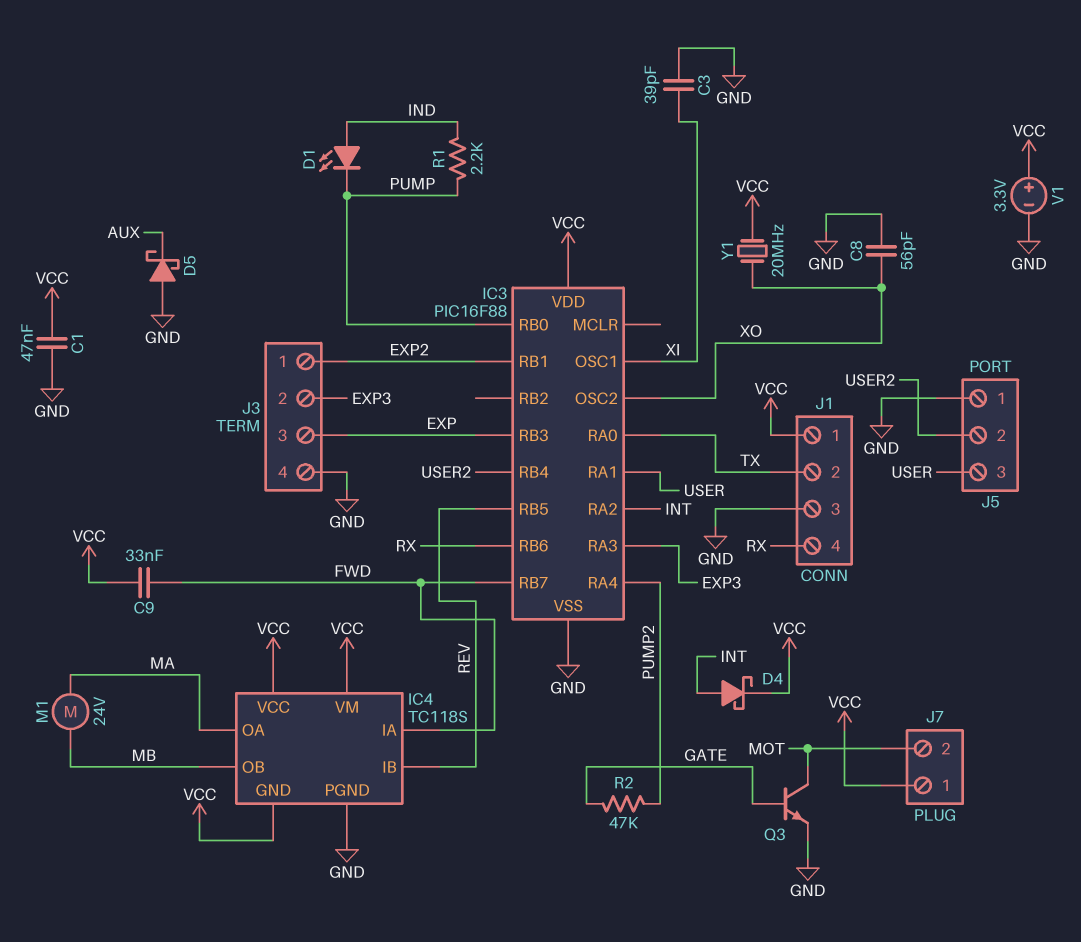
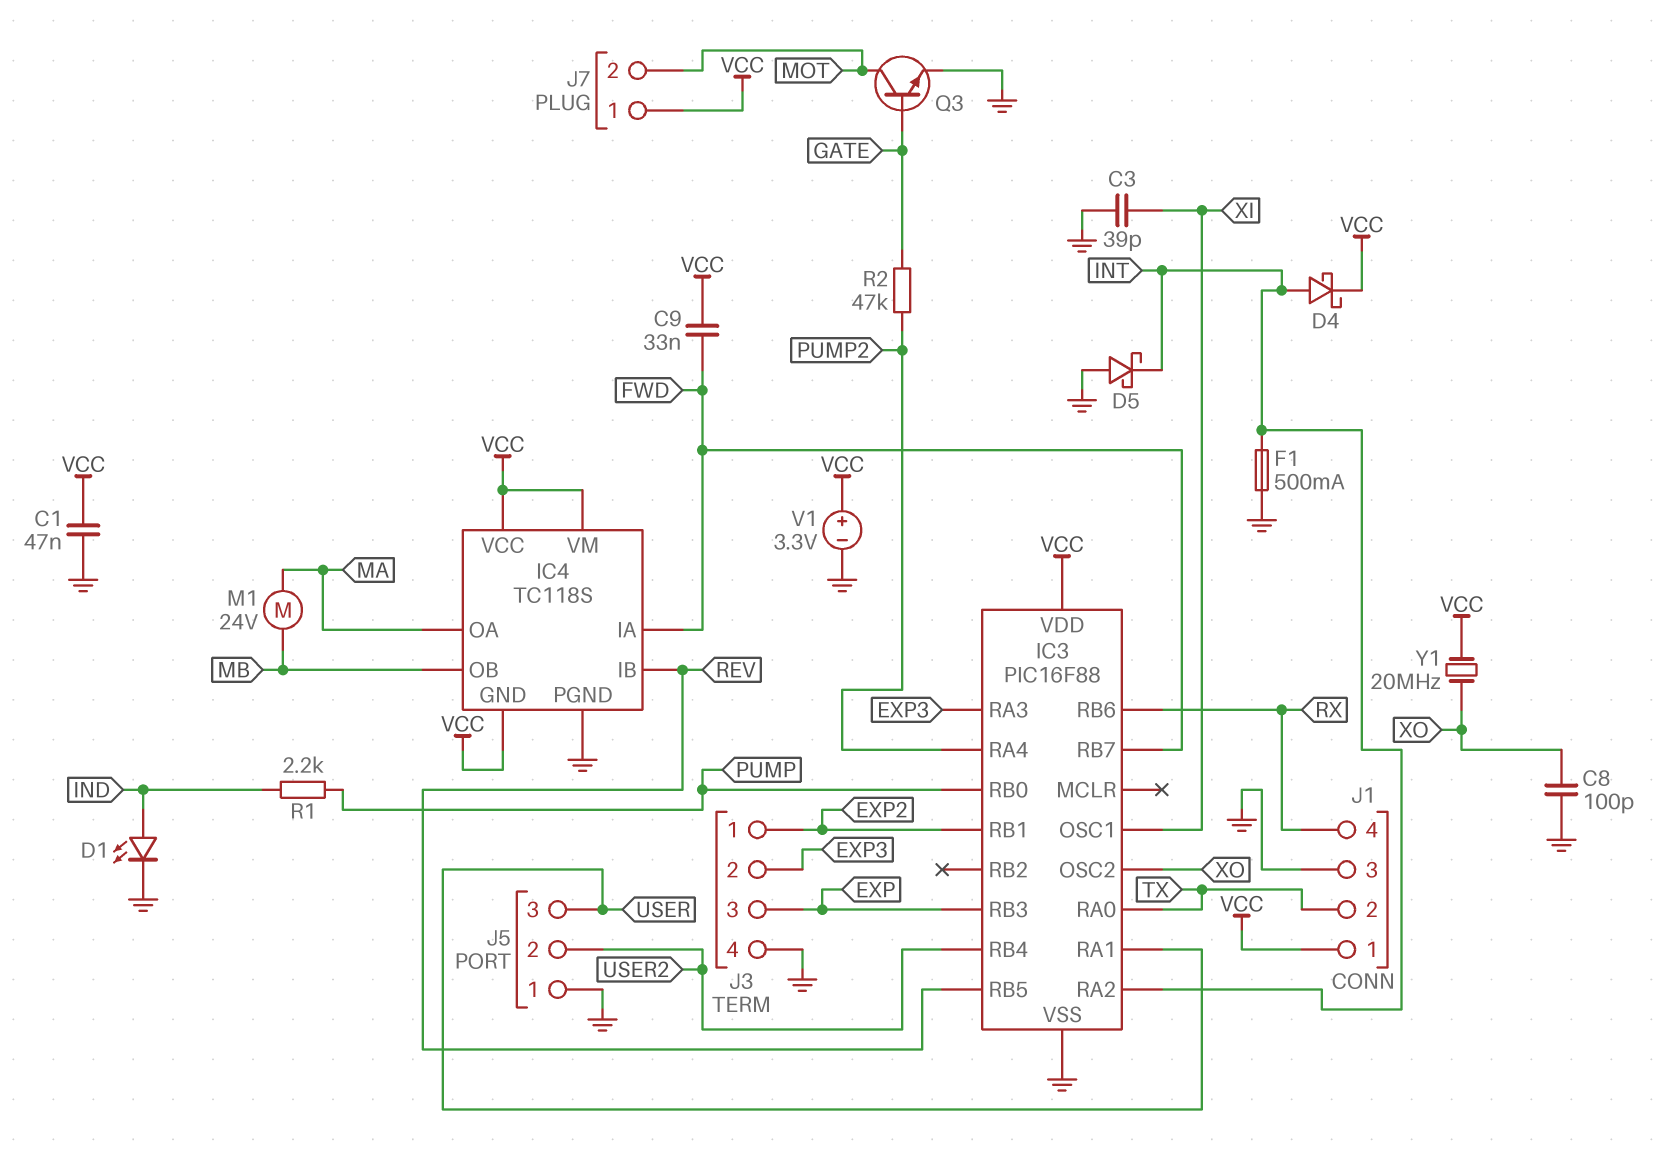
C8: 56pF (GND, XO) -> 100pF (GND, XO)
D1: LED (A IND, K PUMP) -> LED (A IND, K GND)
D5: schottky (A GND, K AUX) -> schottky (A GND, K INT)
F1: none -> 500mA (GND, INT)

